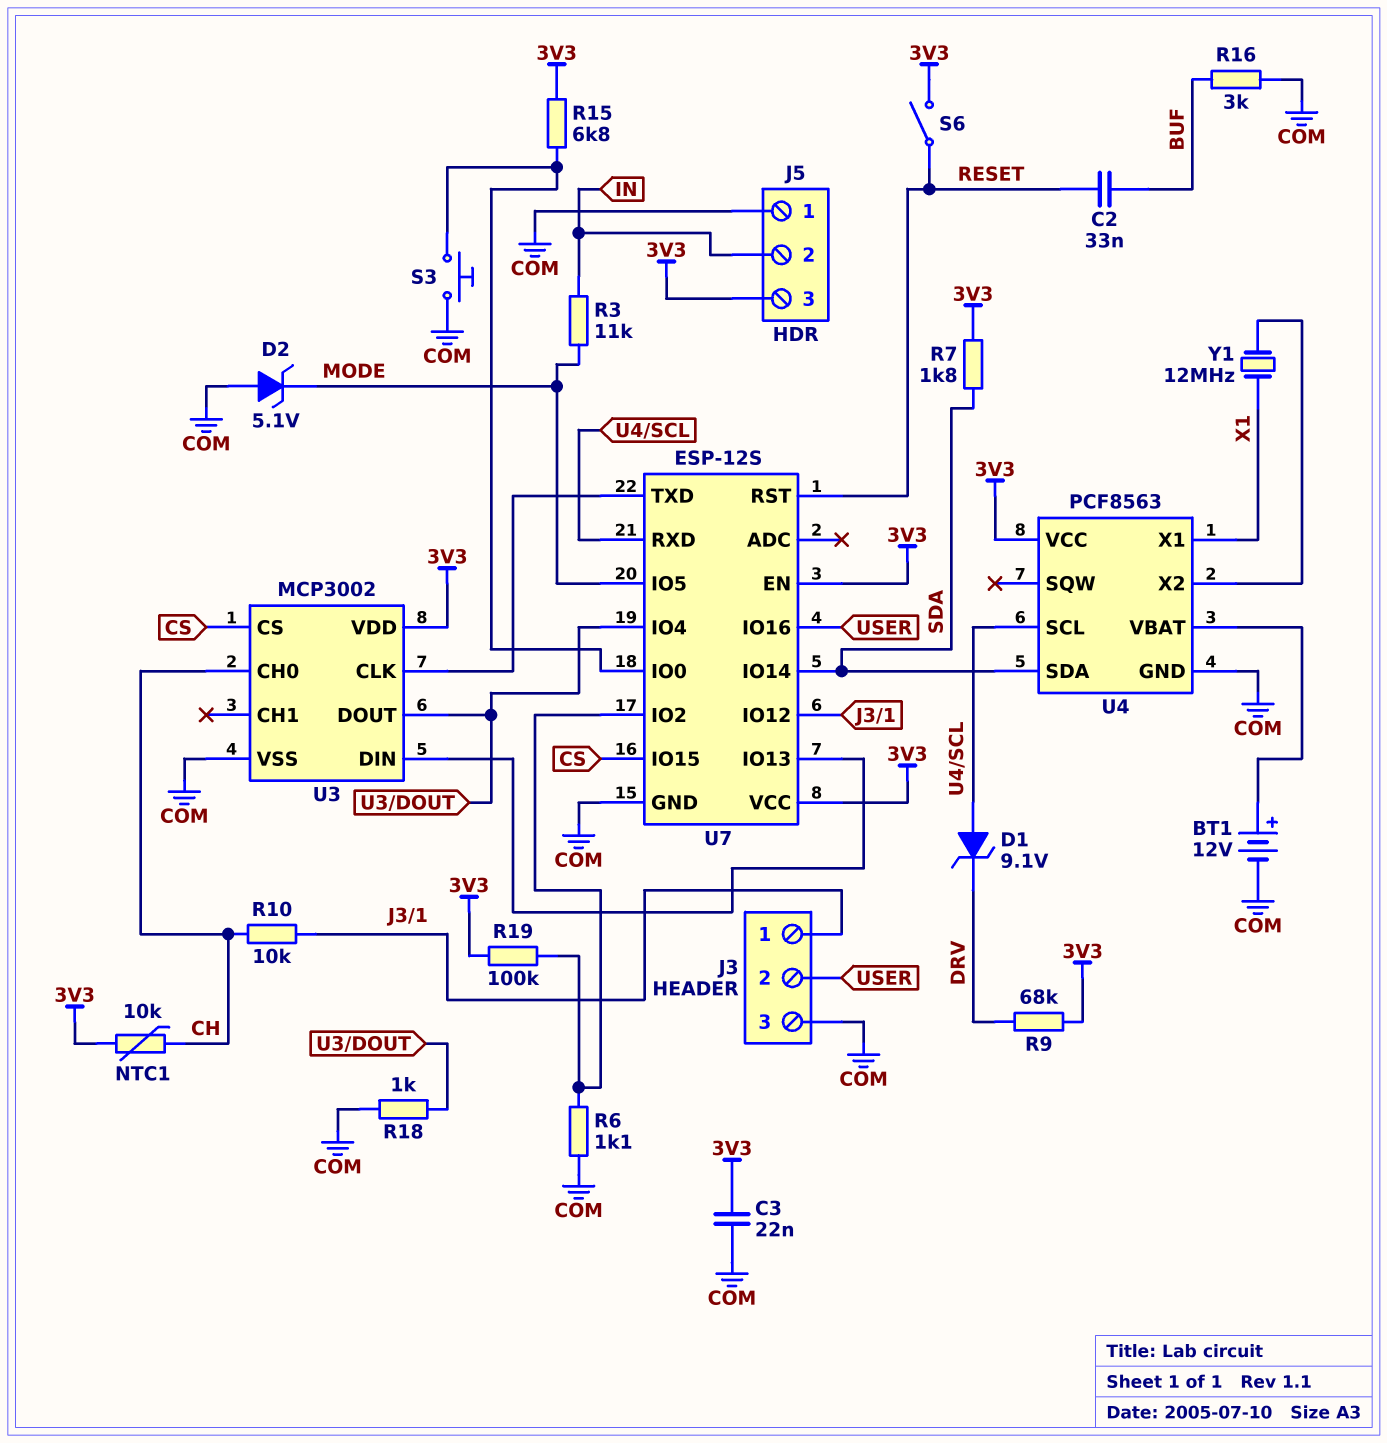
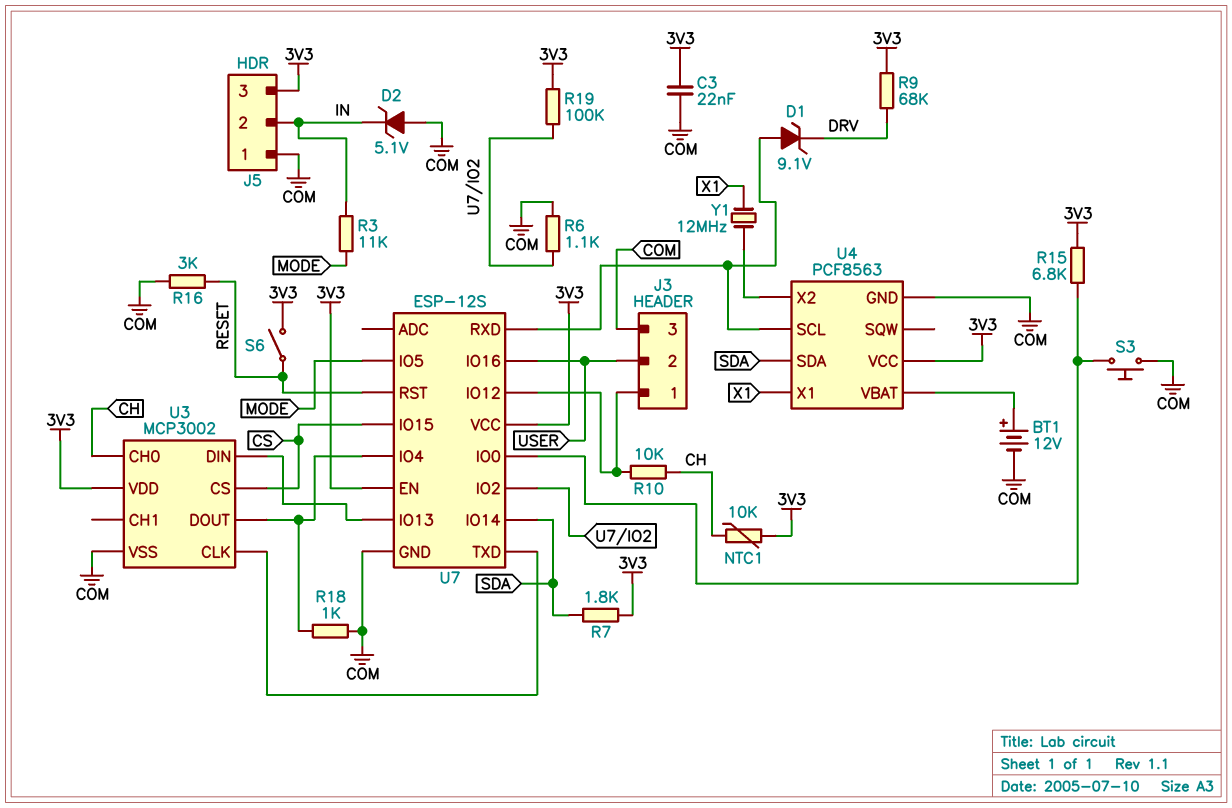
C2: 33nF (BUF, RESET) -> none
D2: zener 5.1V (A COM, K MODE) -> zener 5.1V (A COM, K IN)
R16: 3k (BUF, COM) -> 3k (COM, RESET)

